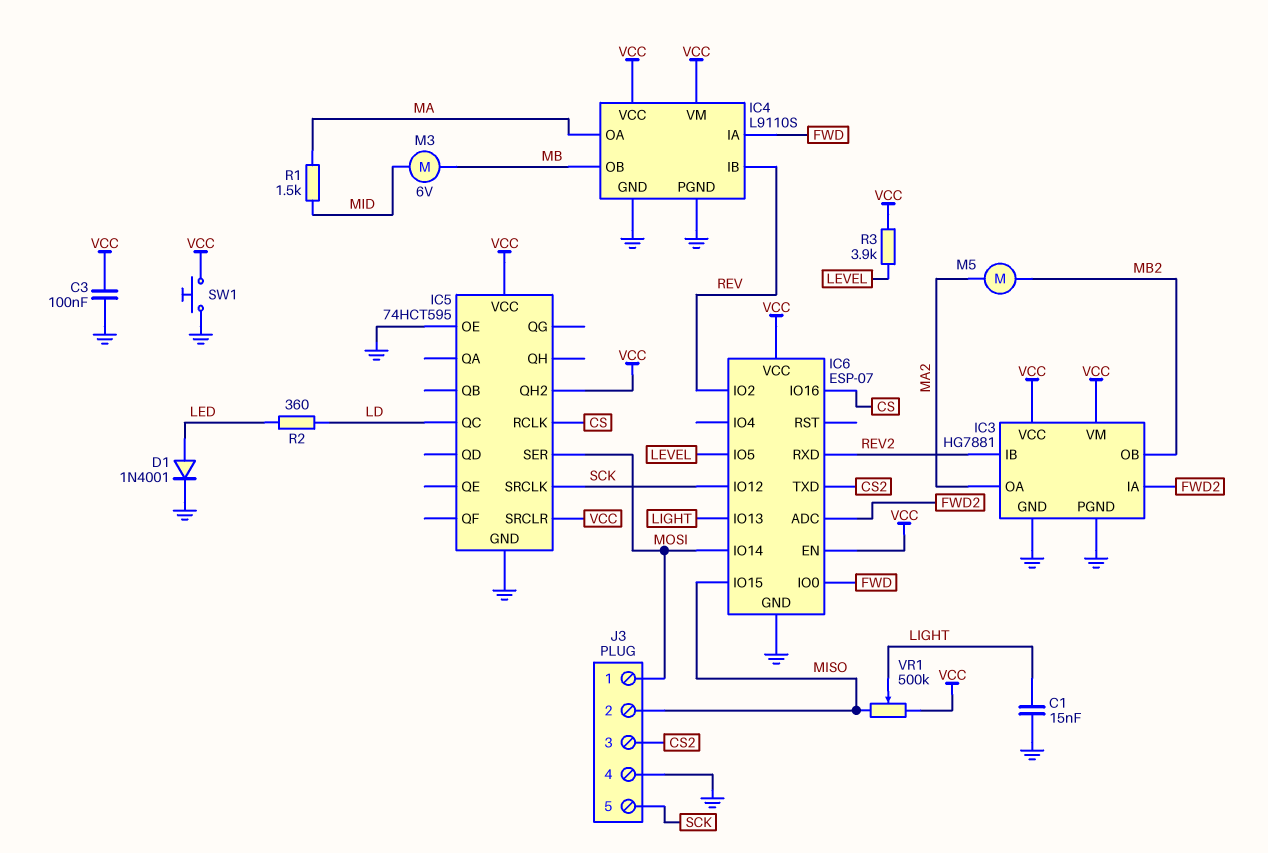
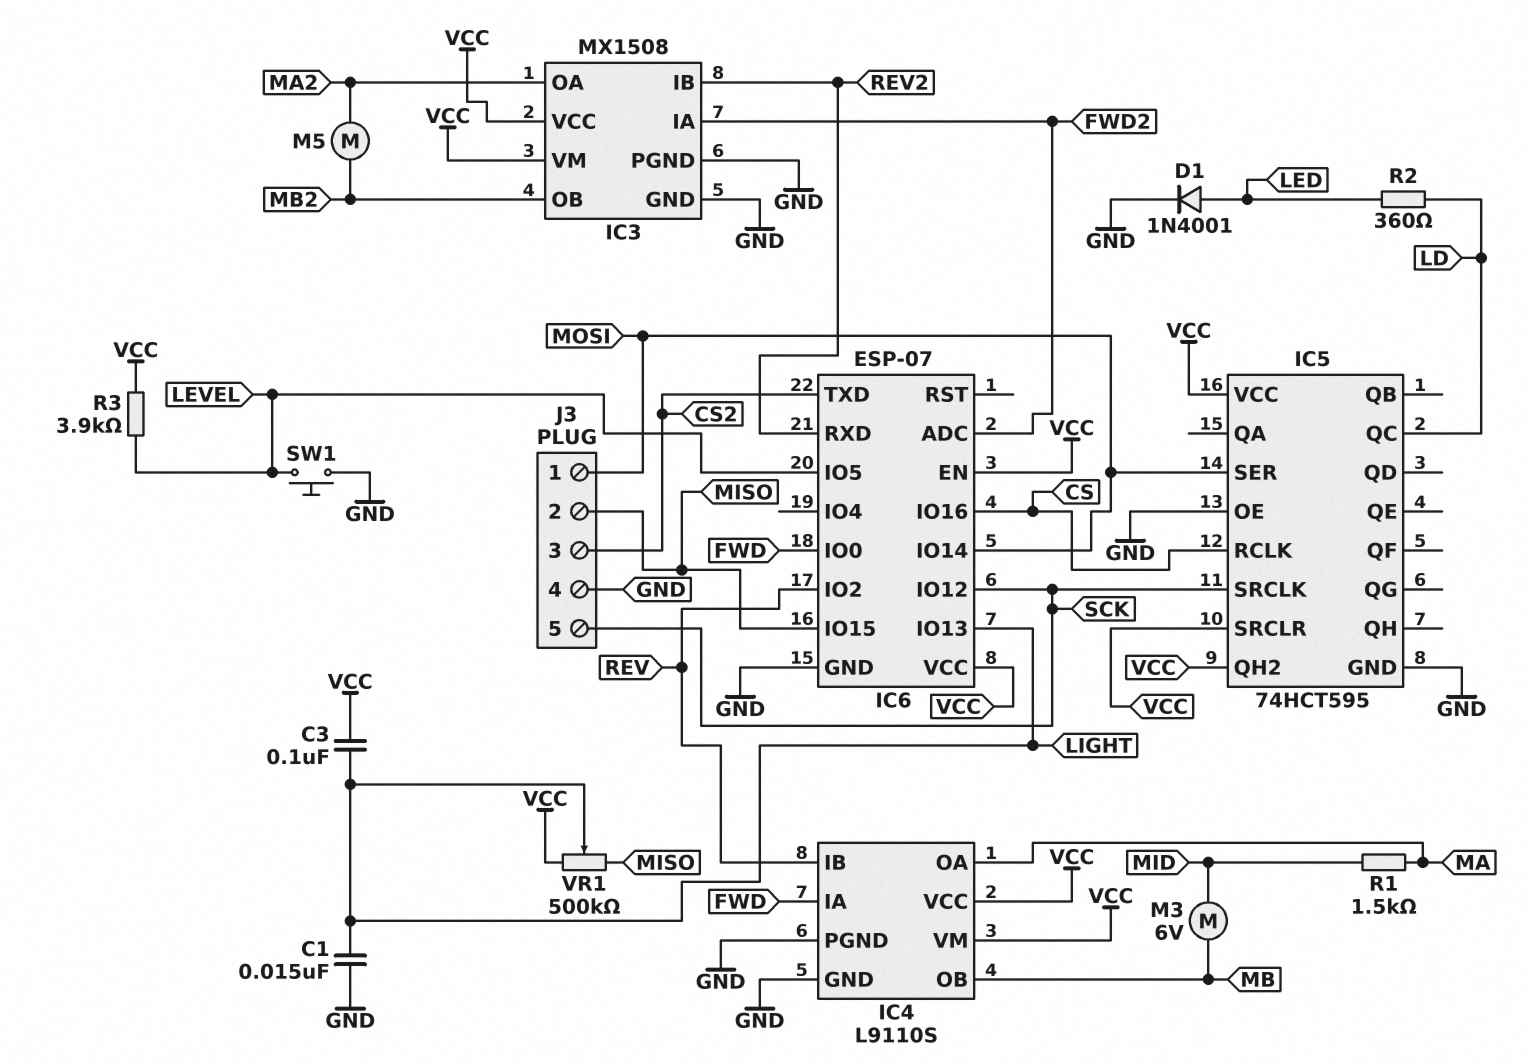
C3: 100nF (GND, VCC) -> 100nF (LIGHT, VCC)
IC3: HG7881 -> MX1508
SW1: button (GND, VCC) -> button (GND, LEVEL)

